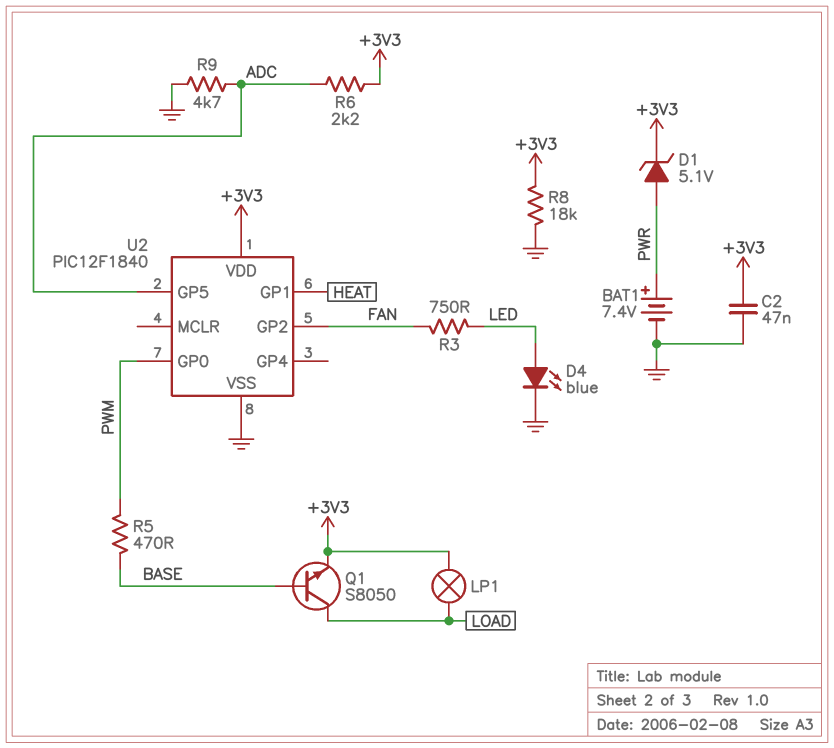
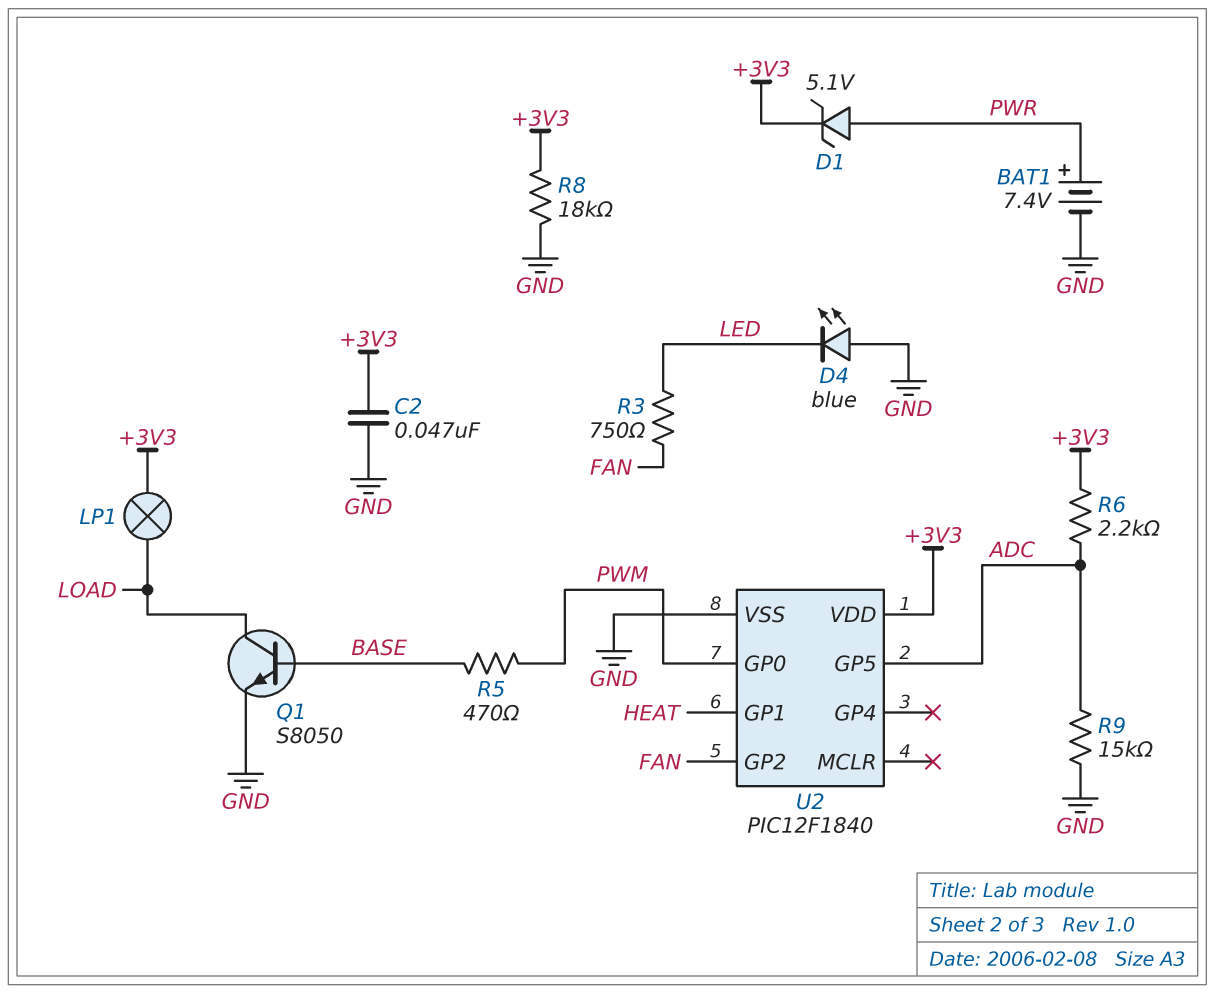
D4: LED blue (A LED, K GND) -> LED blue (A GND, K LED)
Q1: NPN S8050 (B BASE, C LOAD, E +3V3) -> NPN S8050 (B BASE, C LOAD, E GND)
R9: 4.7k (ADC, GND) -> 15k (ADC, GND)

